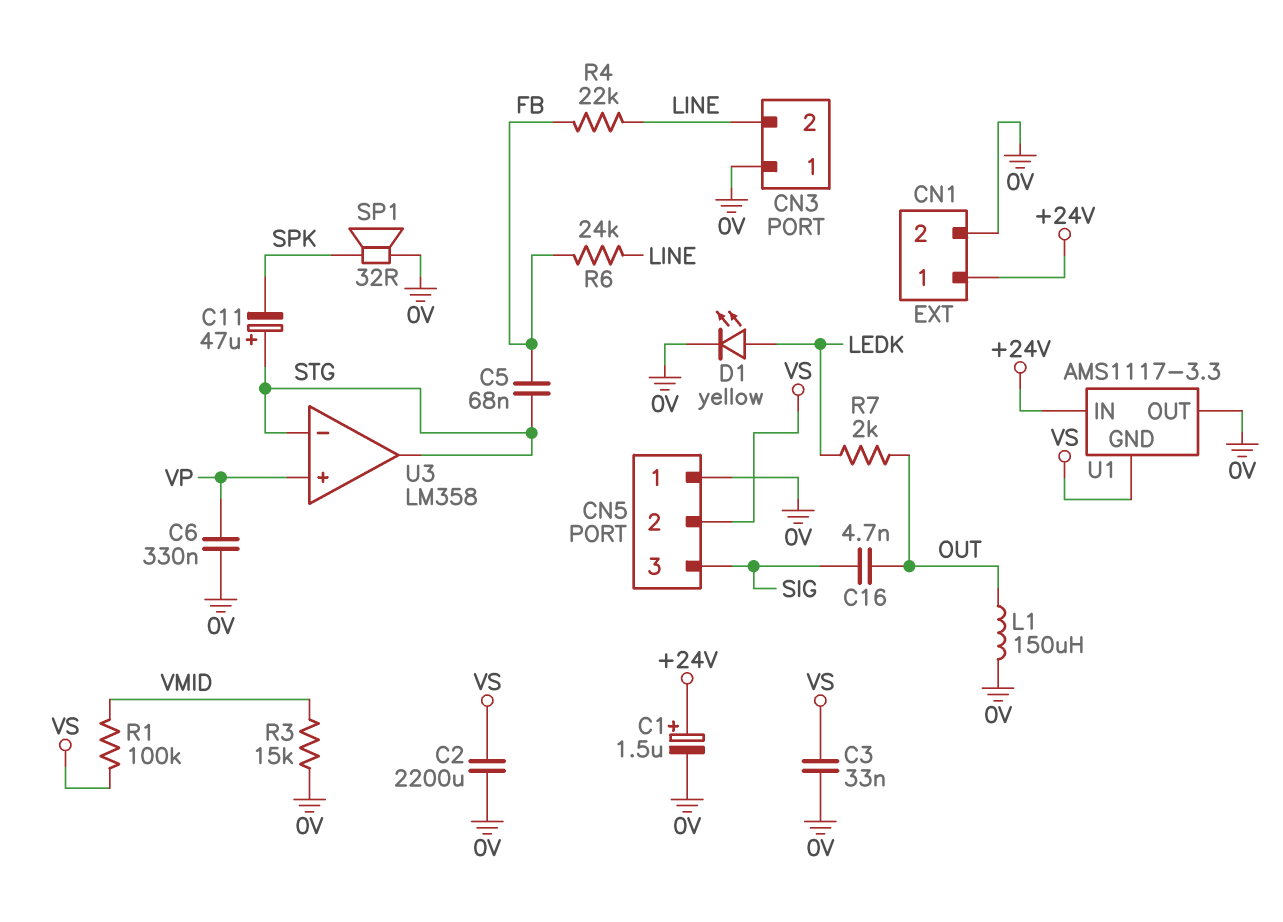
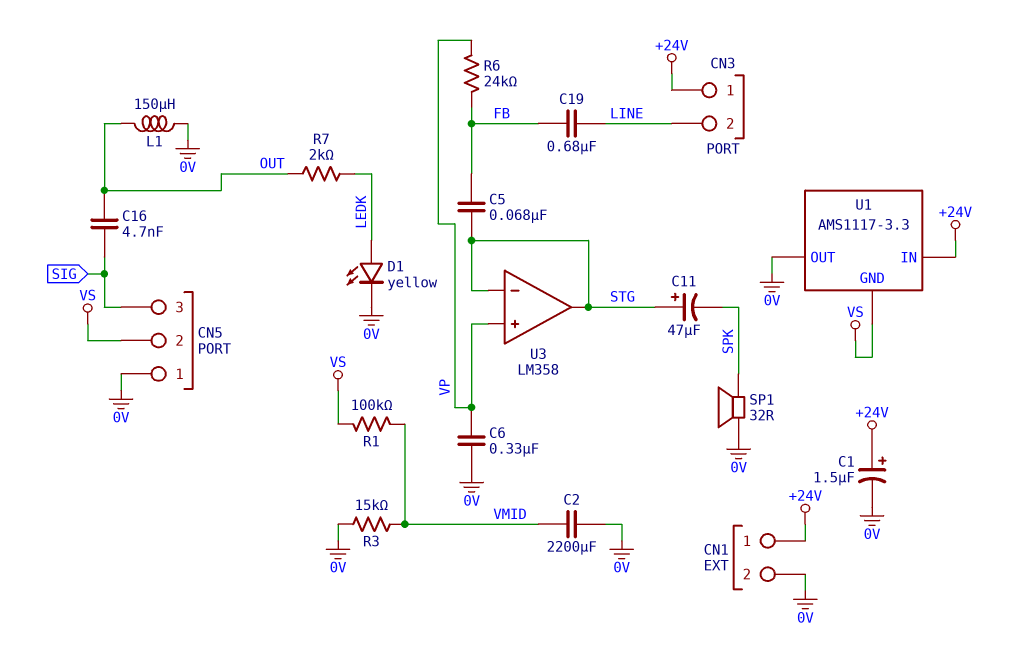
C2: 2200uF (0V, VS) -> 2200uF (0V, VMID)
C3: 33nF (0V, VS) -> none
C19: none -> 680nF (FB, LINE)
CN3 pin 1: 0V -> +24V
R4: 22k (FB, LINE) -> none
R6: 24k (FB, LINE) -> 24k (FB, VP)

